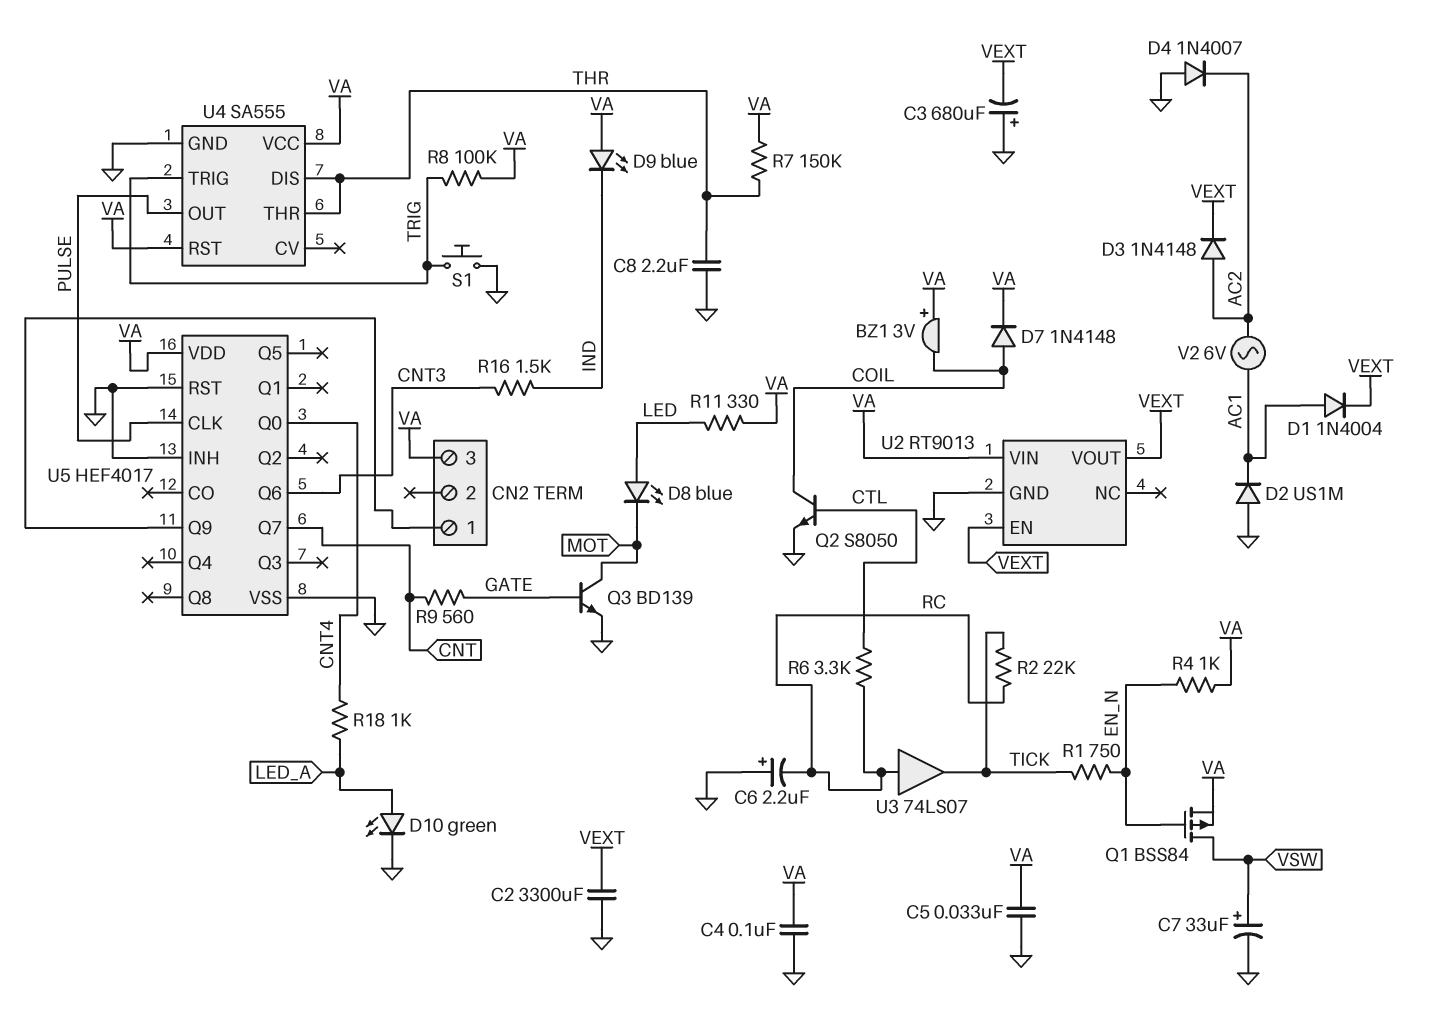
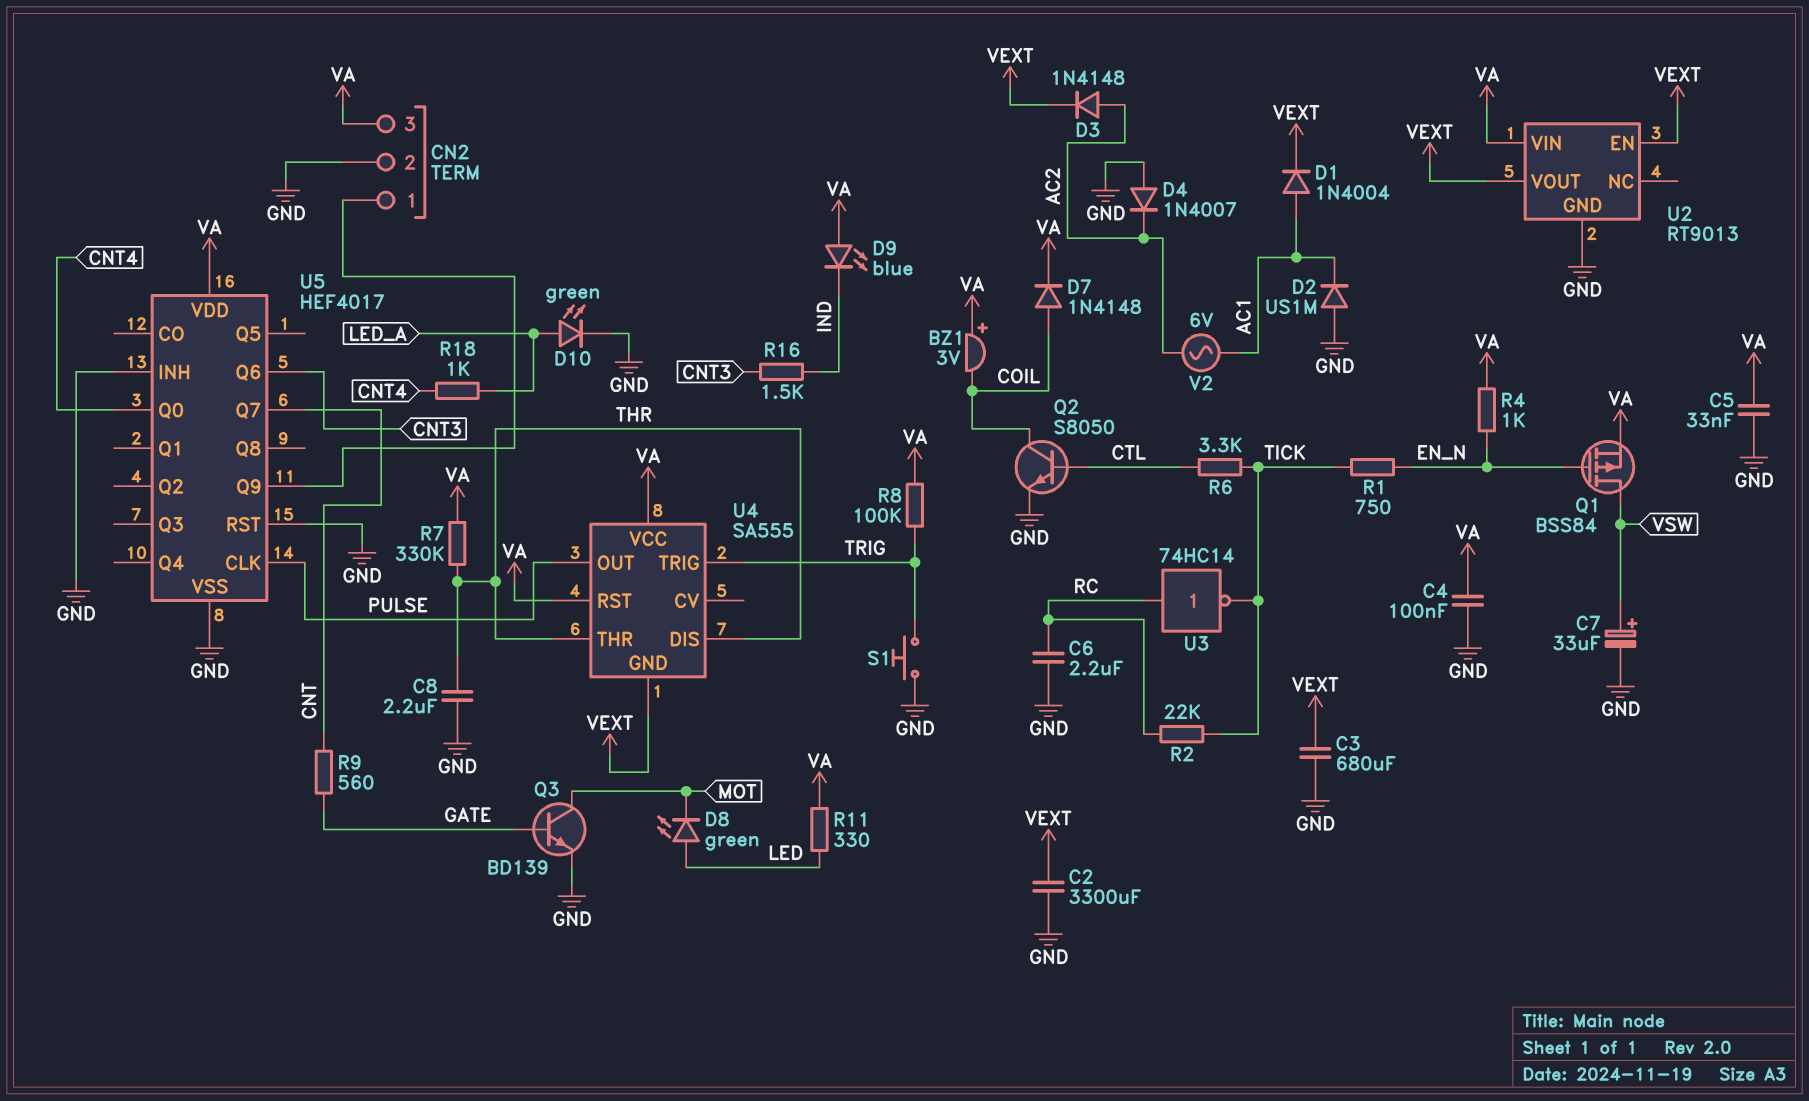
C3: 680uF (plus GND, minus VEXT) -> 680uF (GND, VEXT)
C6: 2.2uF (plus GND, minus RC) -> 2.2uF (GND, RC)
CN2 pin 2: none -> GND
D8: LED blue (A LED, K MOT) -> LED green (A LED, K MOT)
R6: 3.3k (CTL, RC) -> 3.3k (CTL, TICK)
R7: 150k (THR, VA) -> 330k (THR, VA)
U3: buffer 74LS07 (in RC, out TICK) -> NOT 74HC14 (in RC, out TICK)
U4 pin GND: GND -> VEXT

